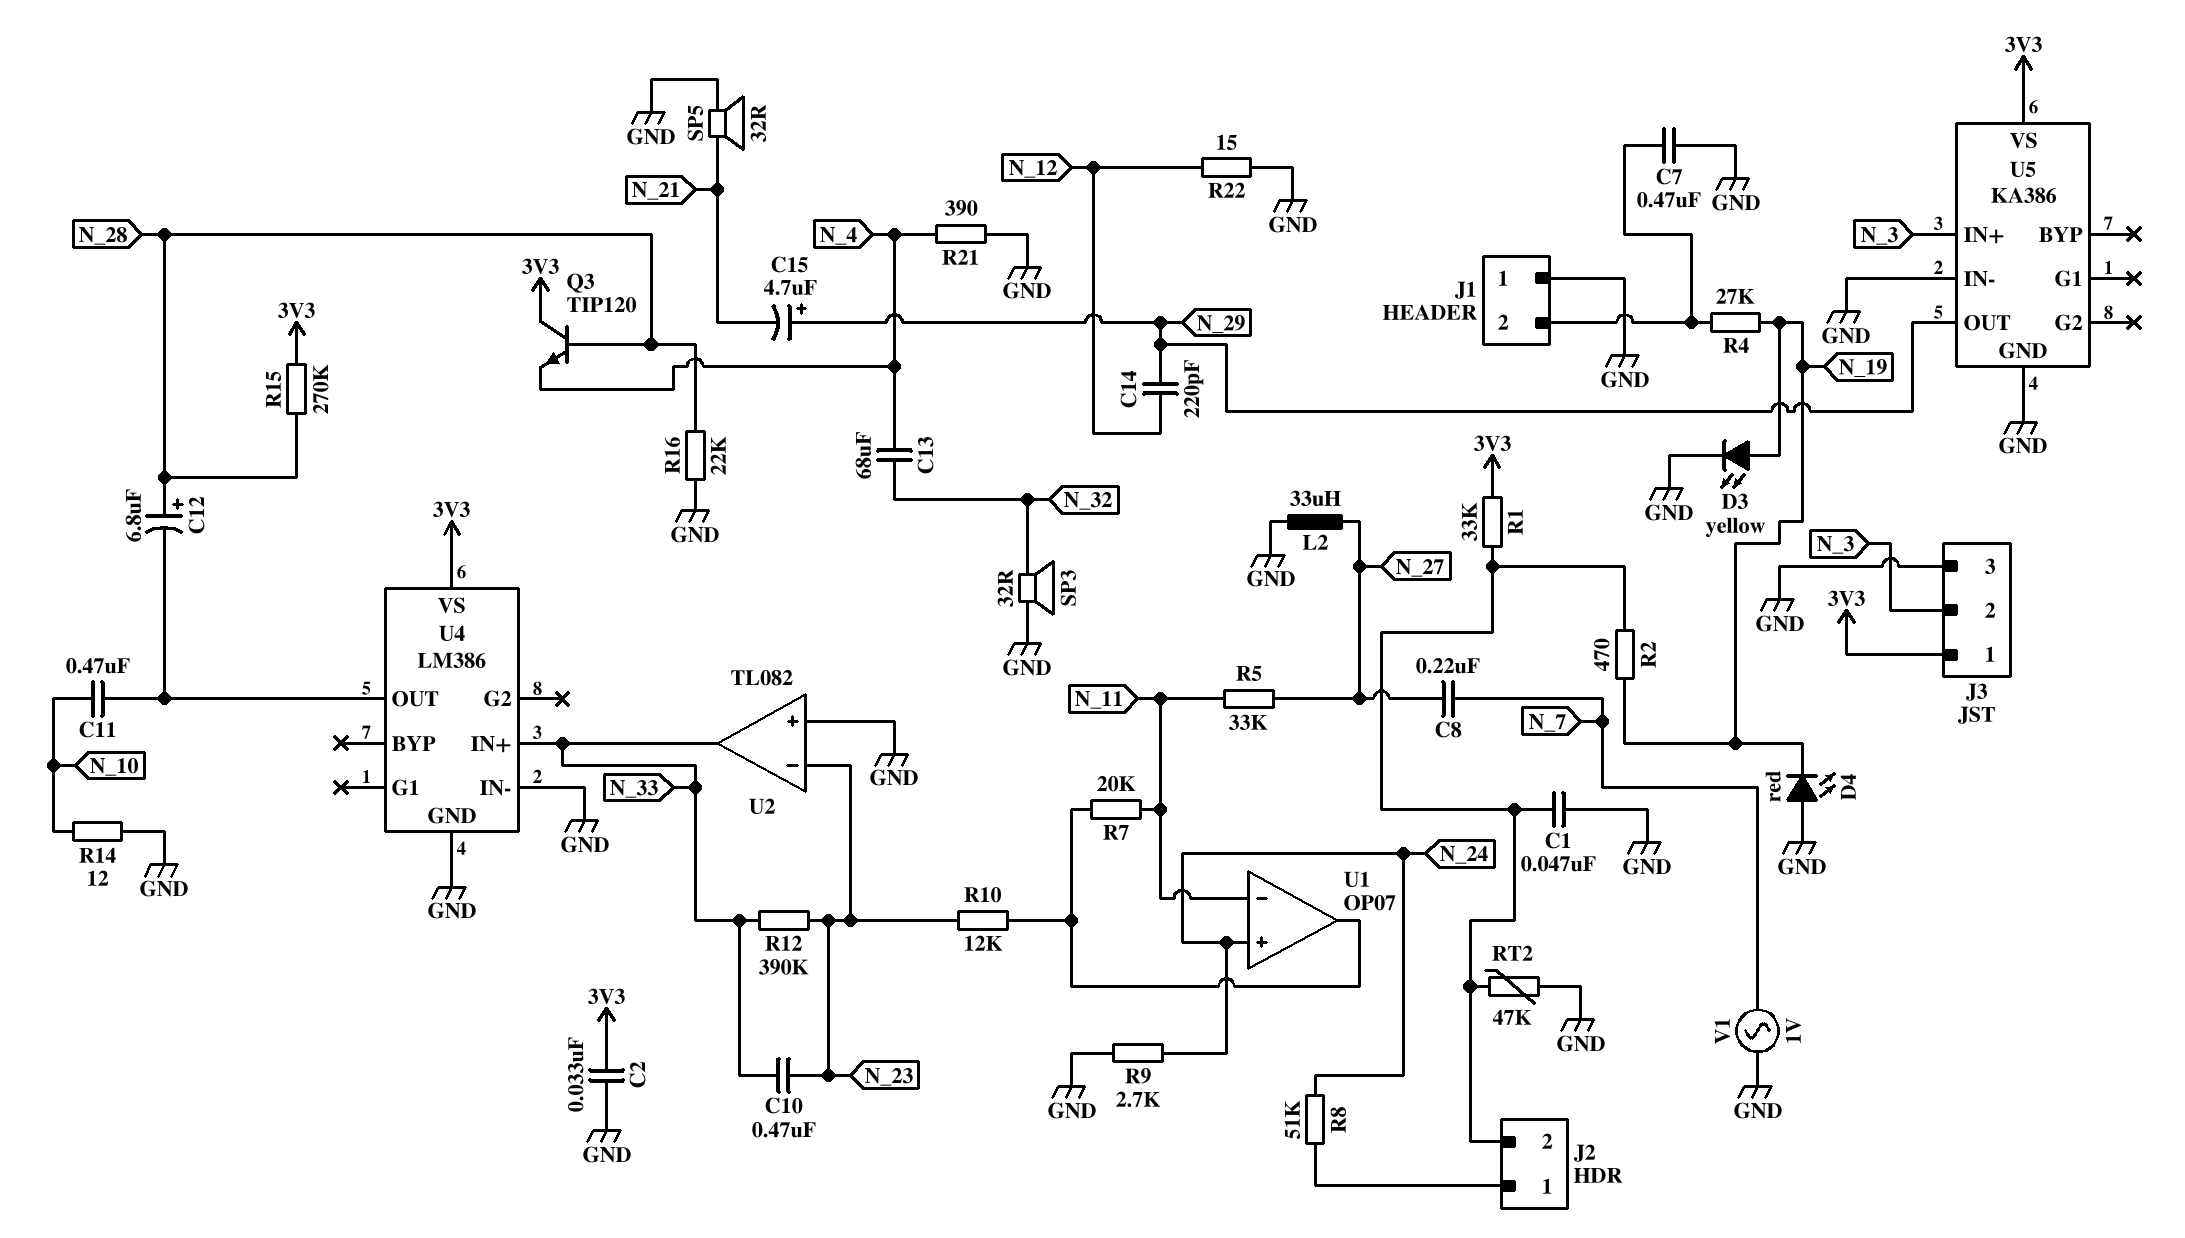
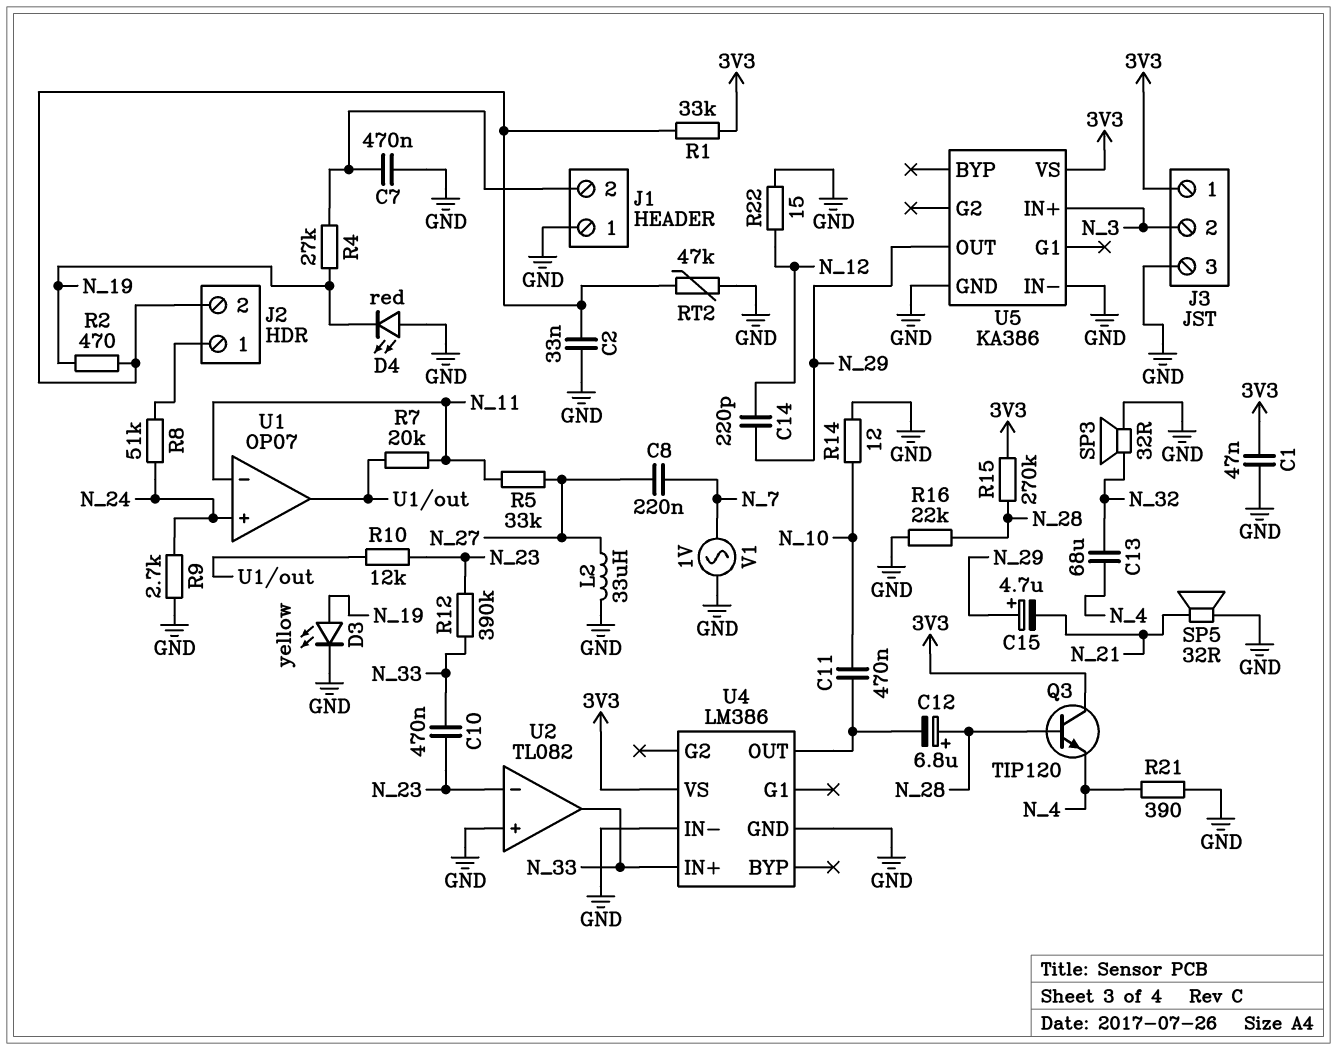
C1: 47nF (GND, J2/2) -> 47nF (3V3, GND)
C2: 33nF (3V3, GND) -> 33nF (GND, J2/2)

